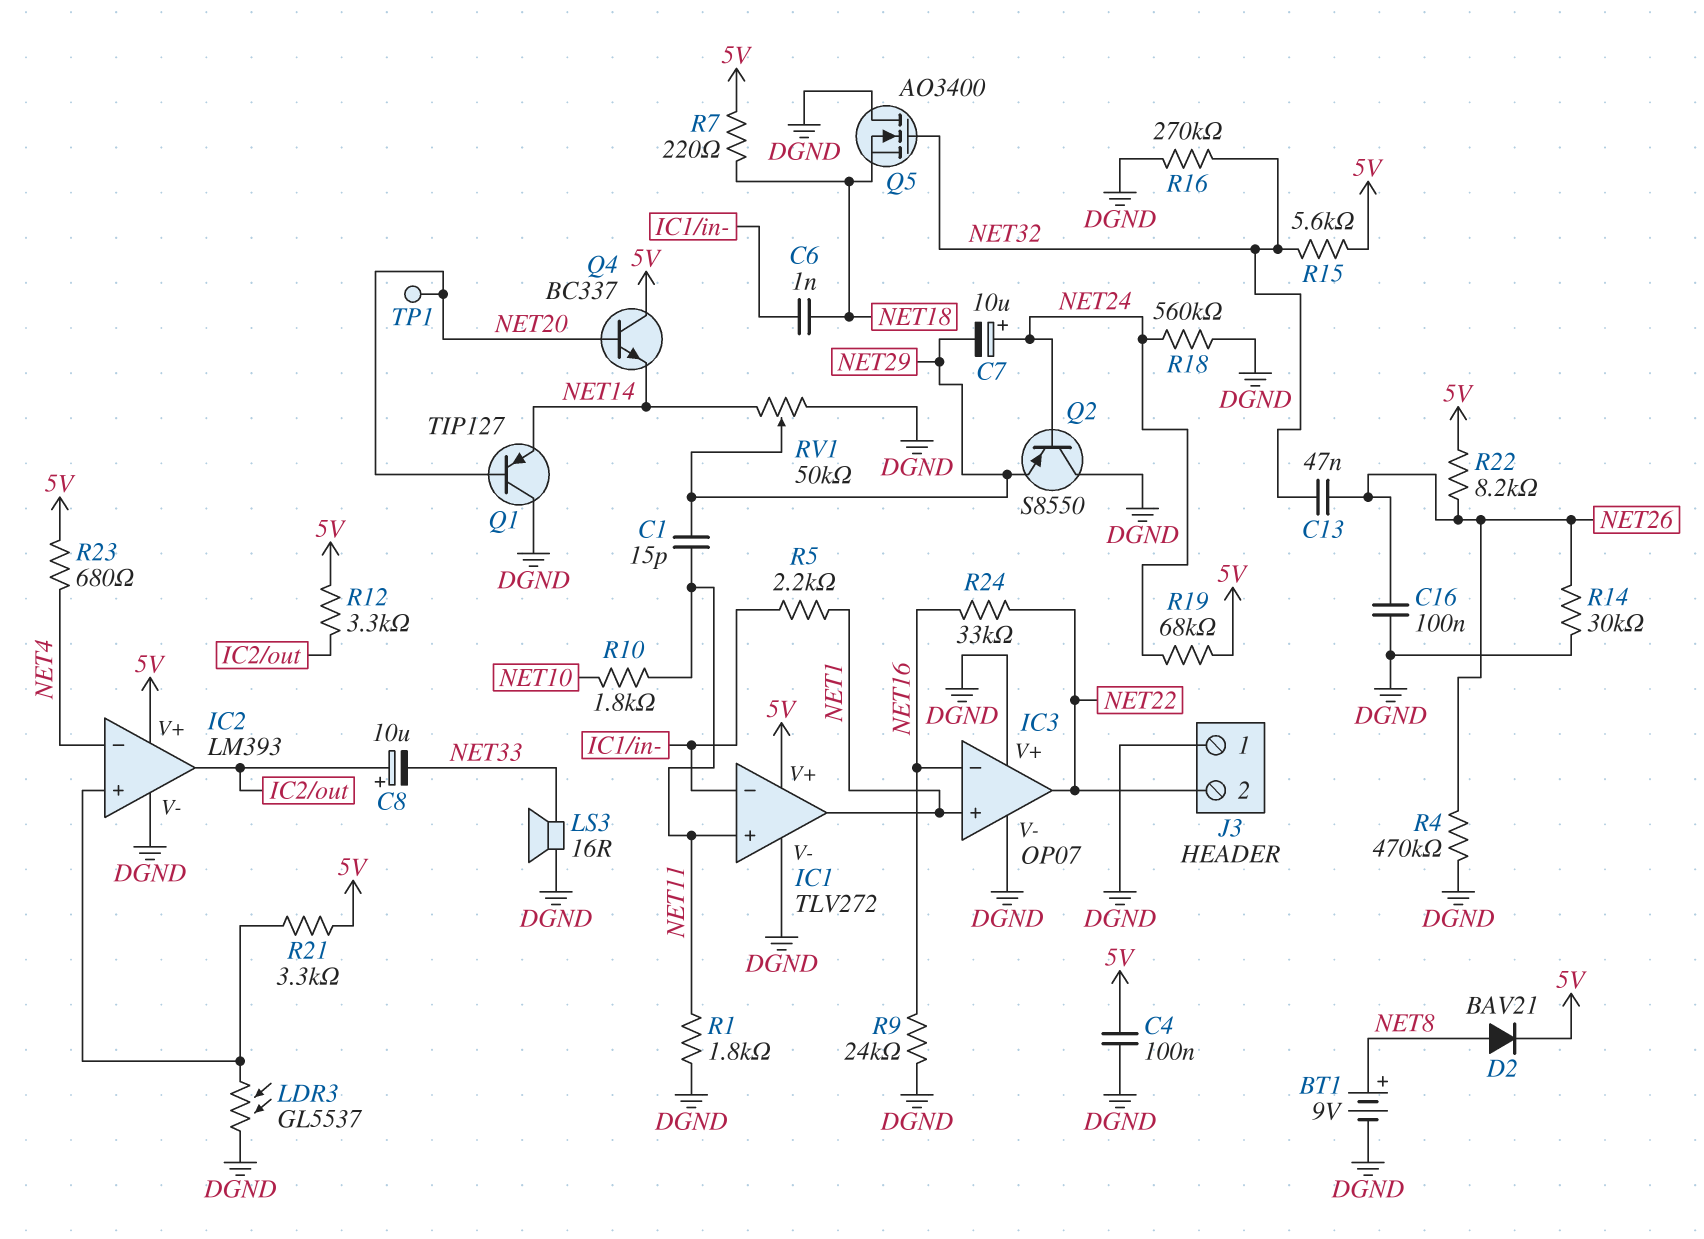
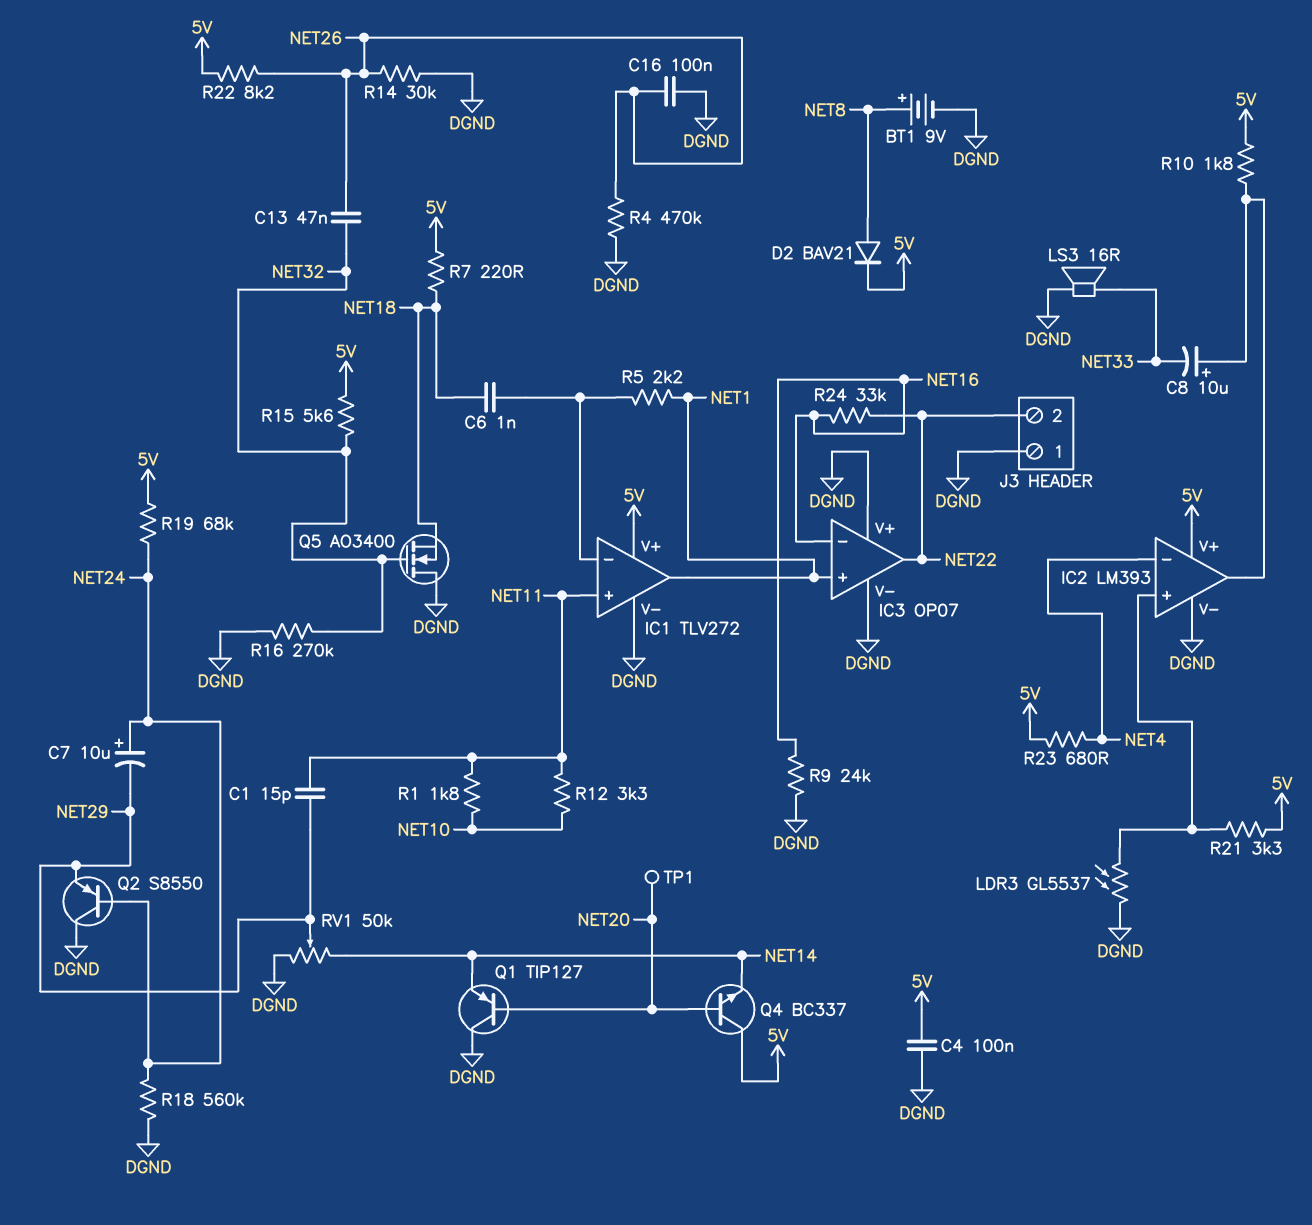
R1: 1.8k (DGND, NET11) -> 1.8k (NET10, NET11)
R10: 1.8k (NET10, NET11) -> 1.8k (5V, IC2/out)
R12: 3.3k (5V, IC2/out) -> 3.3k (NET10, NET11)

